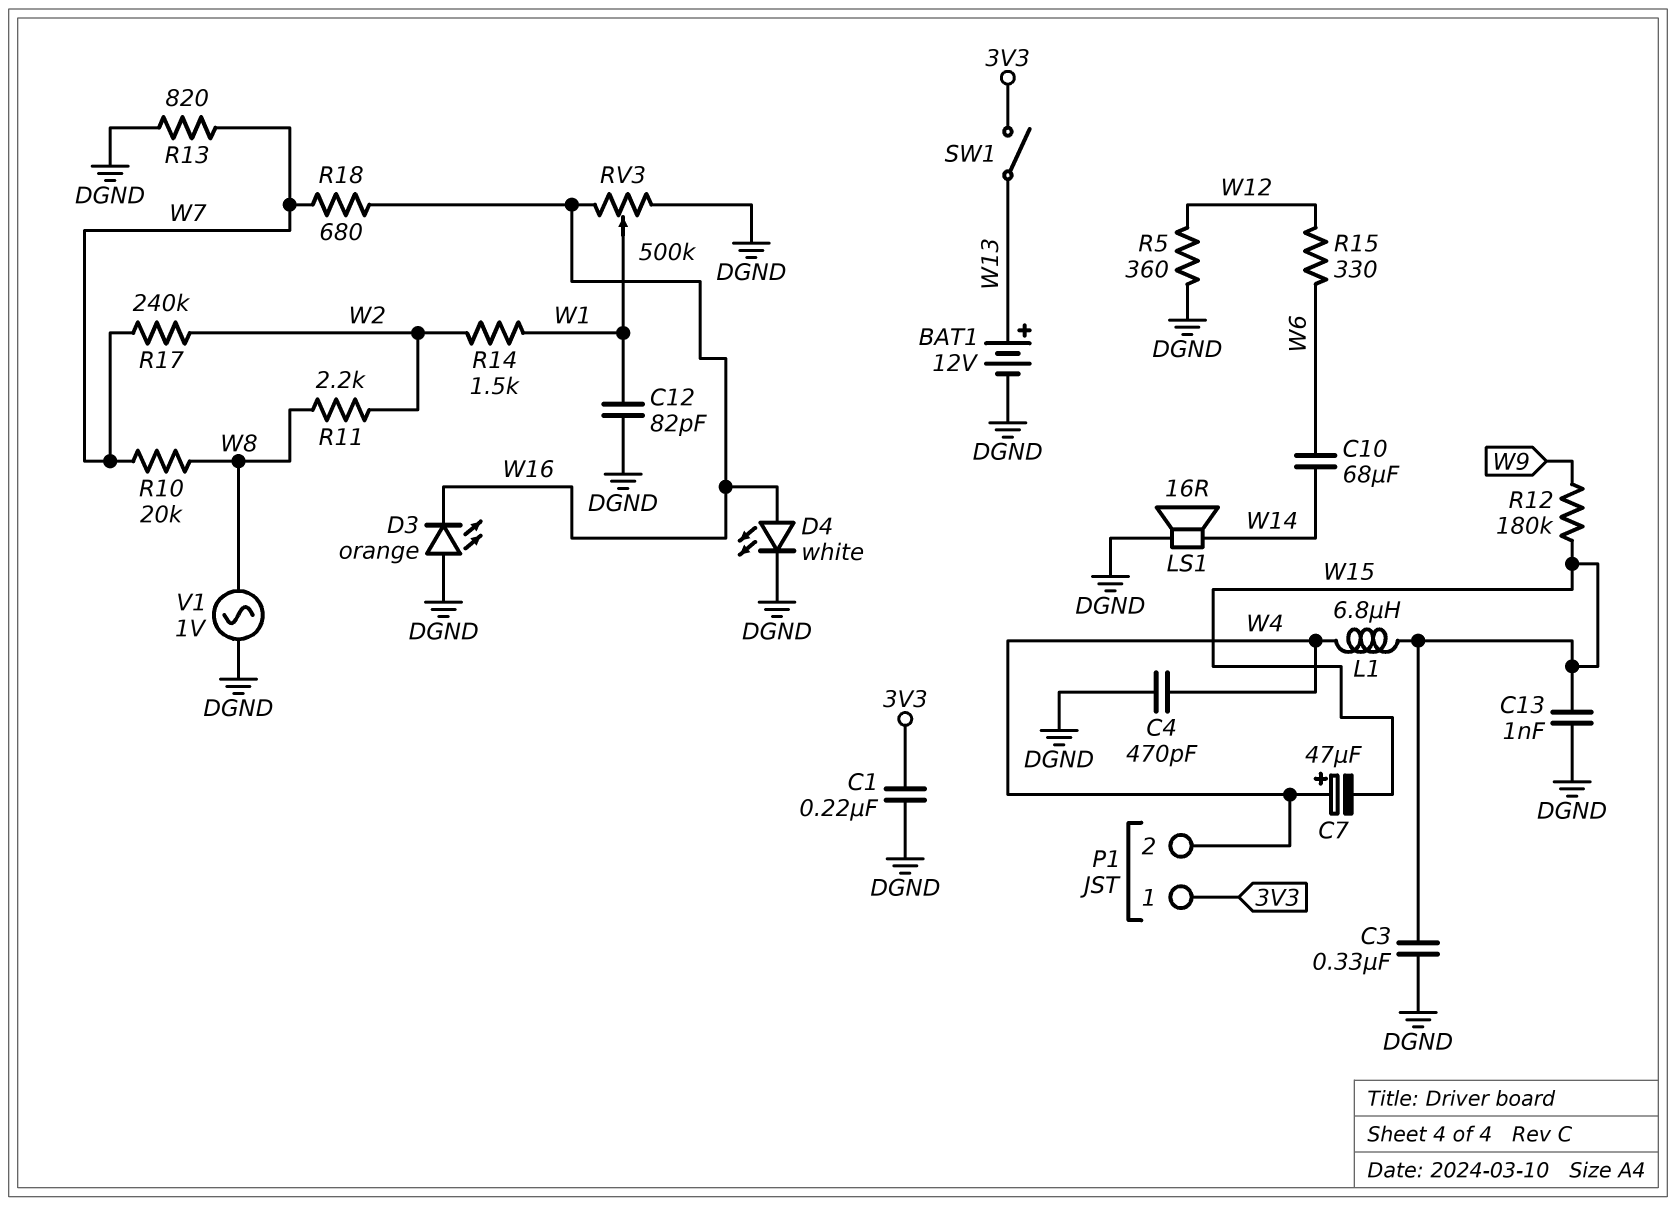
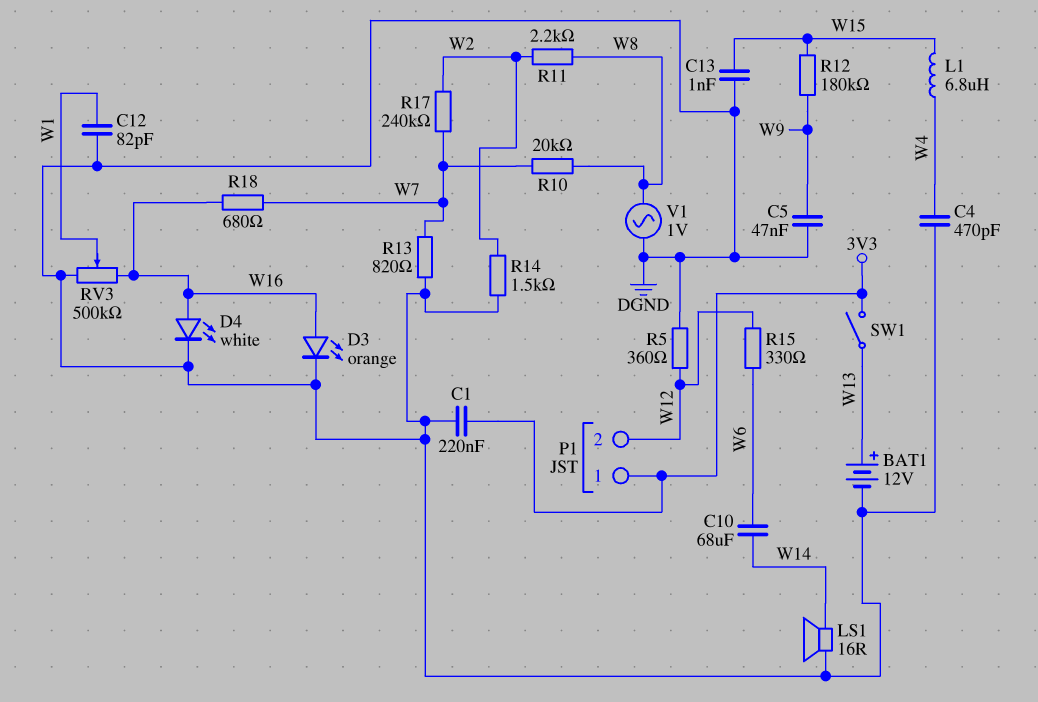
C3: 330nF (DGND, W15) -> none
C5: none -> 47nF (DGND, W9)
C7: 47uF (plus W4, minus W15) -> none
D3: LED orange (A DGND, K W16) -> LED orange (A W16, K DGND)
P1 pin 2: W4 -> W12
R14: 1.5k (W1, W2) -> 1.5k (DGND, W2)

